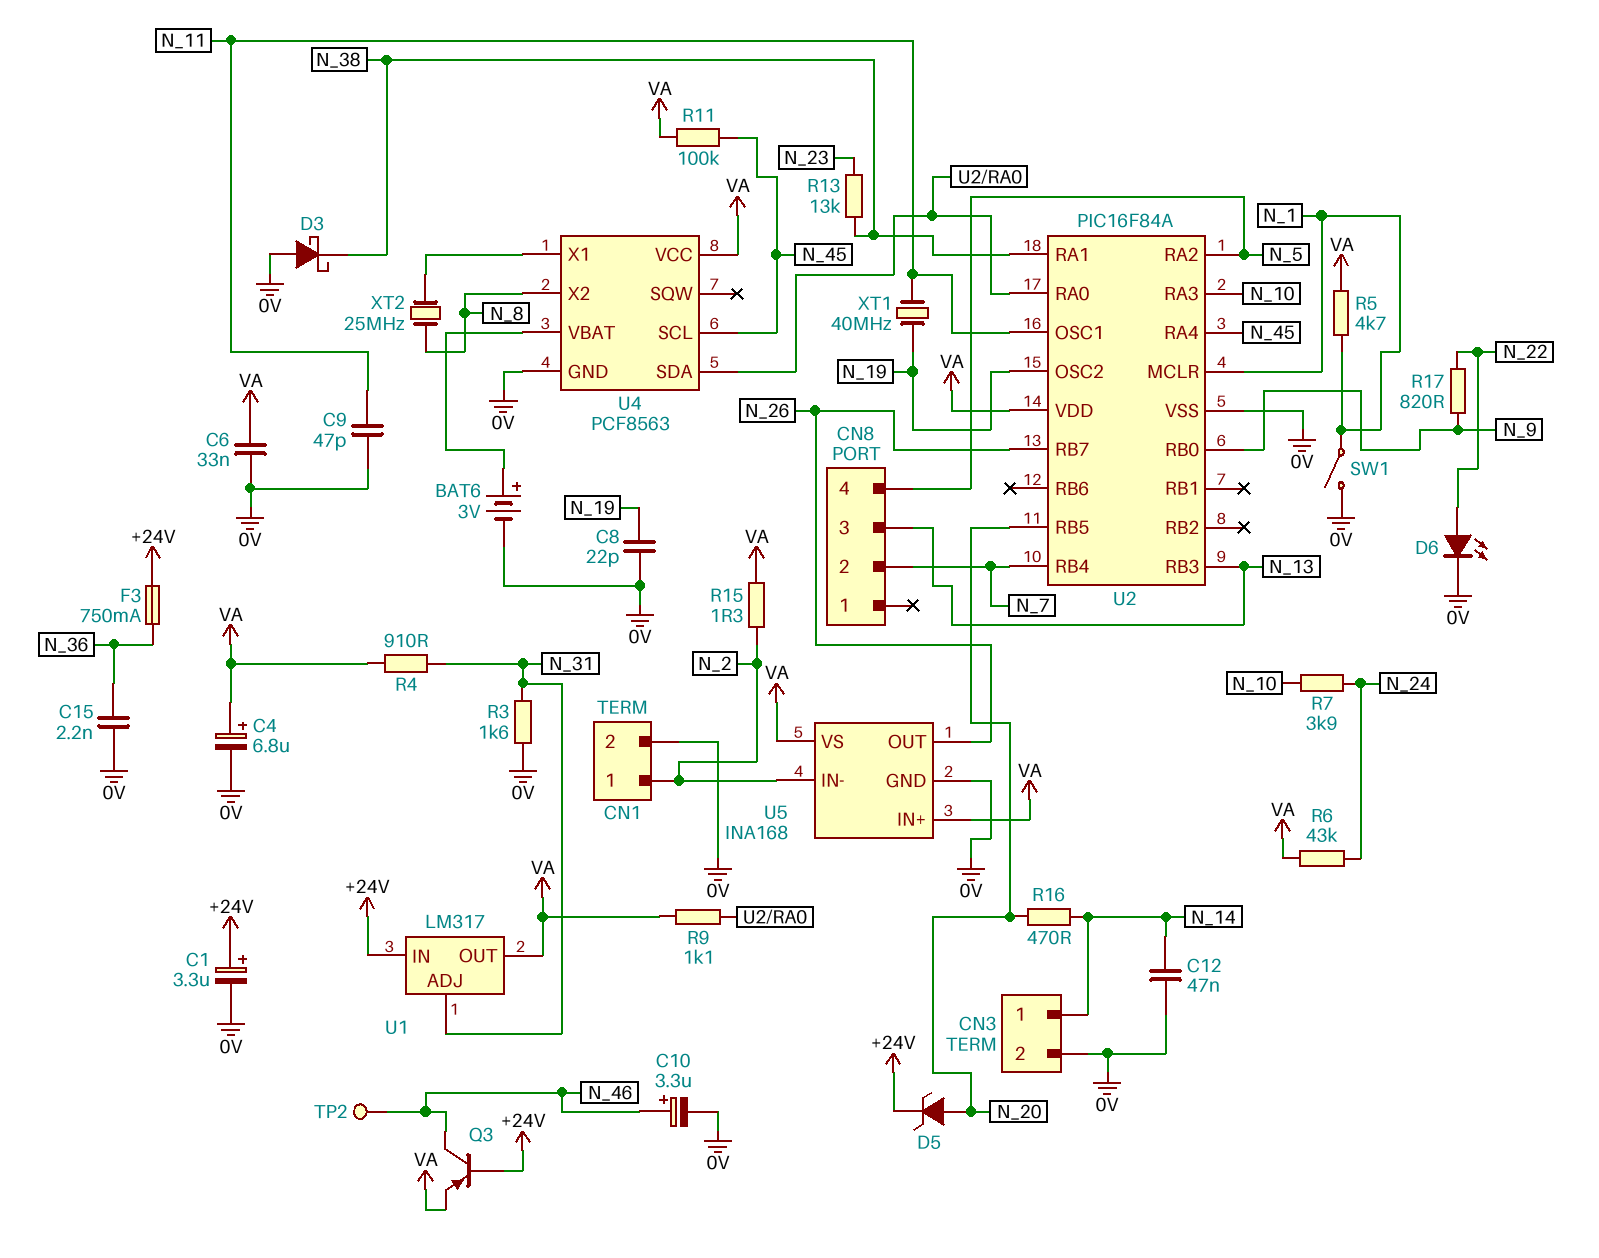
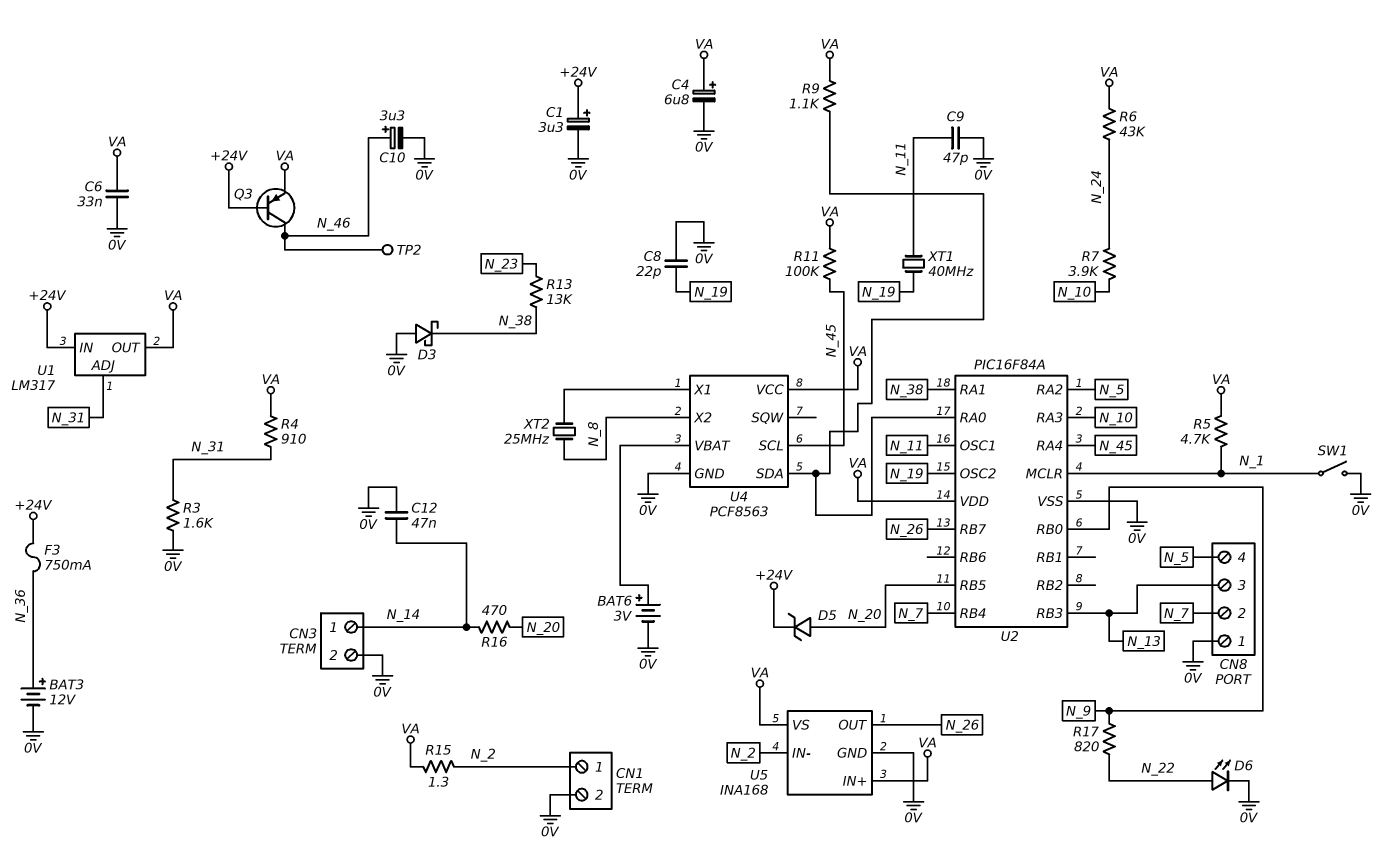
BAT3: none -> 12V (plus N_36, minus 0V)
C15: 2.2nF (0V, N_36) -> none
CN8 pin 1: none -> 0V

